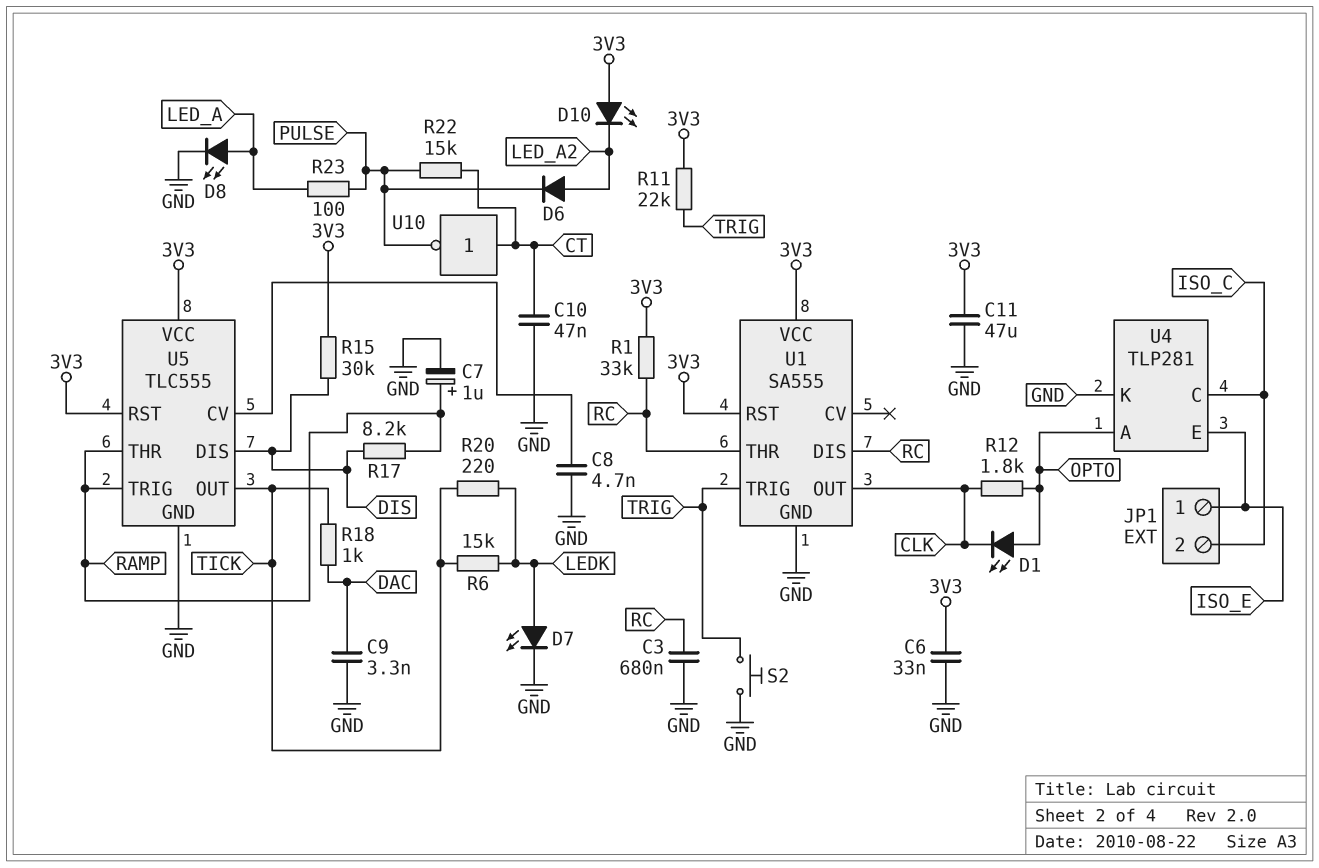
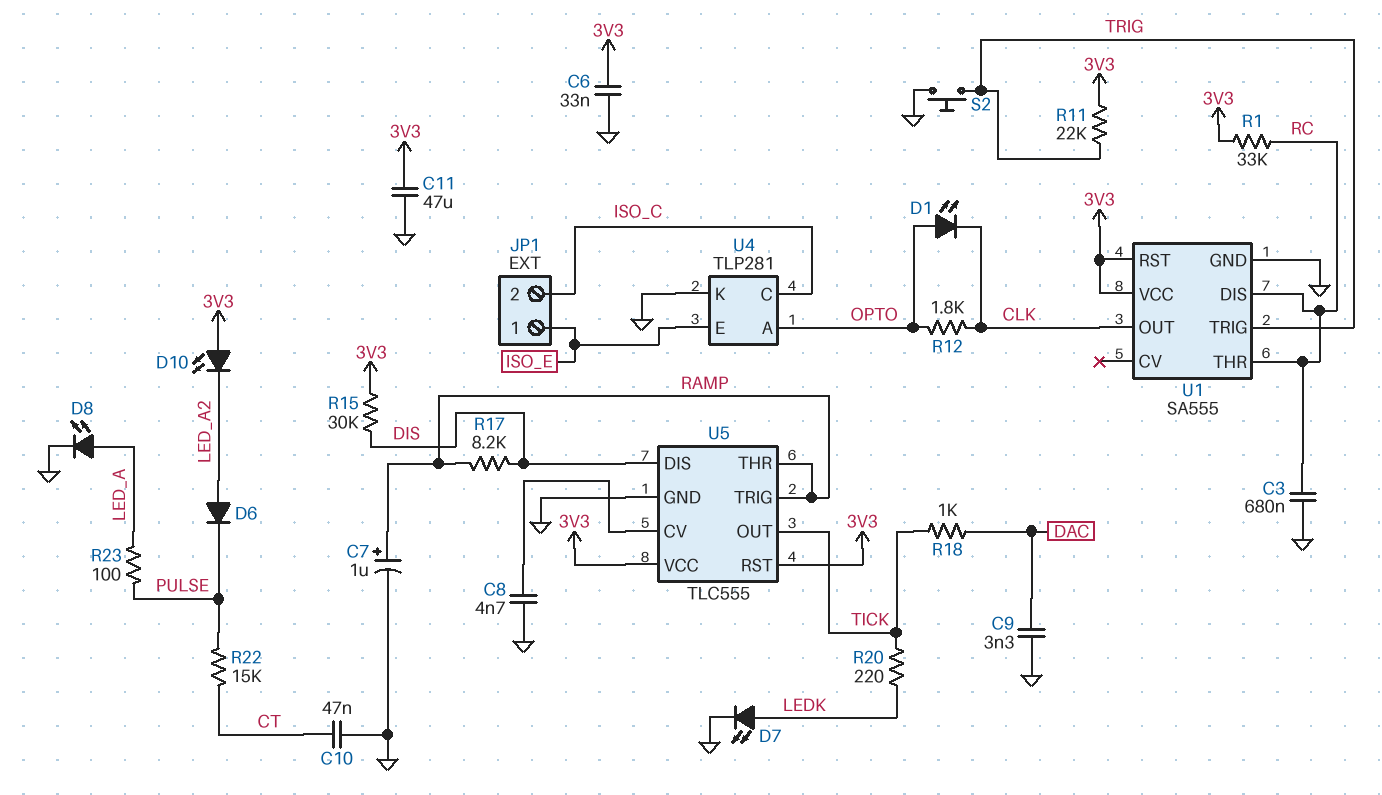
R6: 15k (LEDK, TICK) -> none
U10: NOT (in CT, out PULSE) -> none

